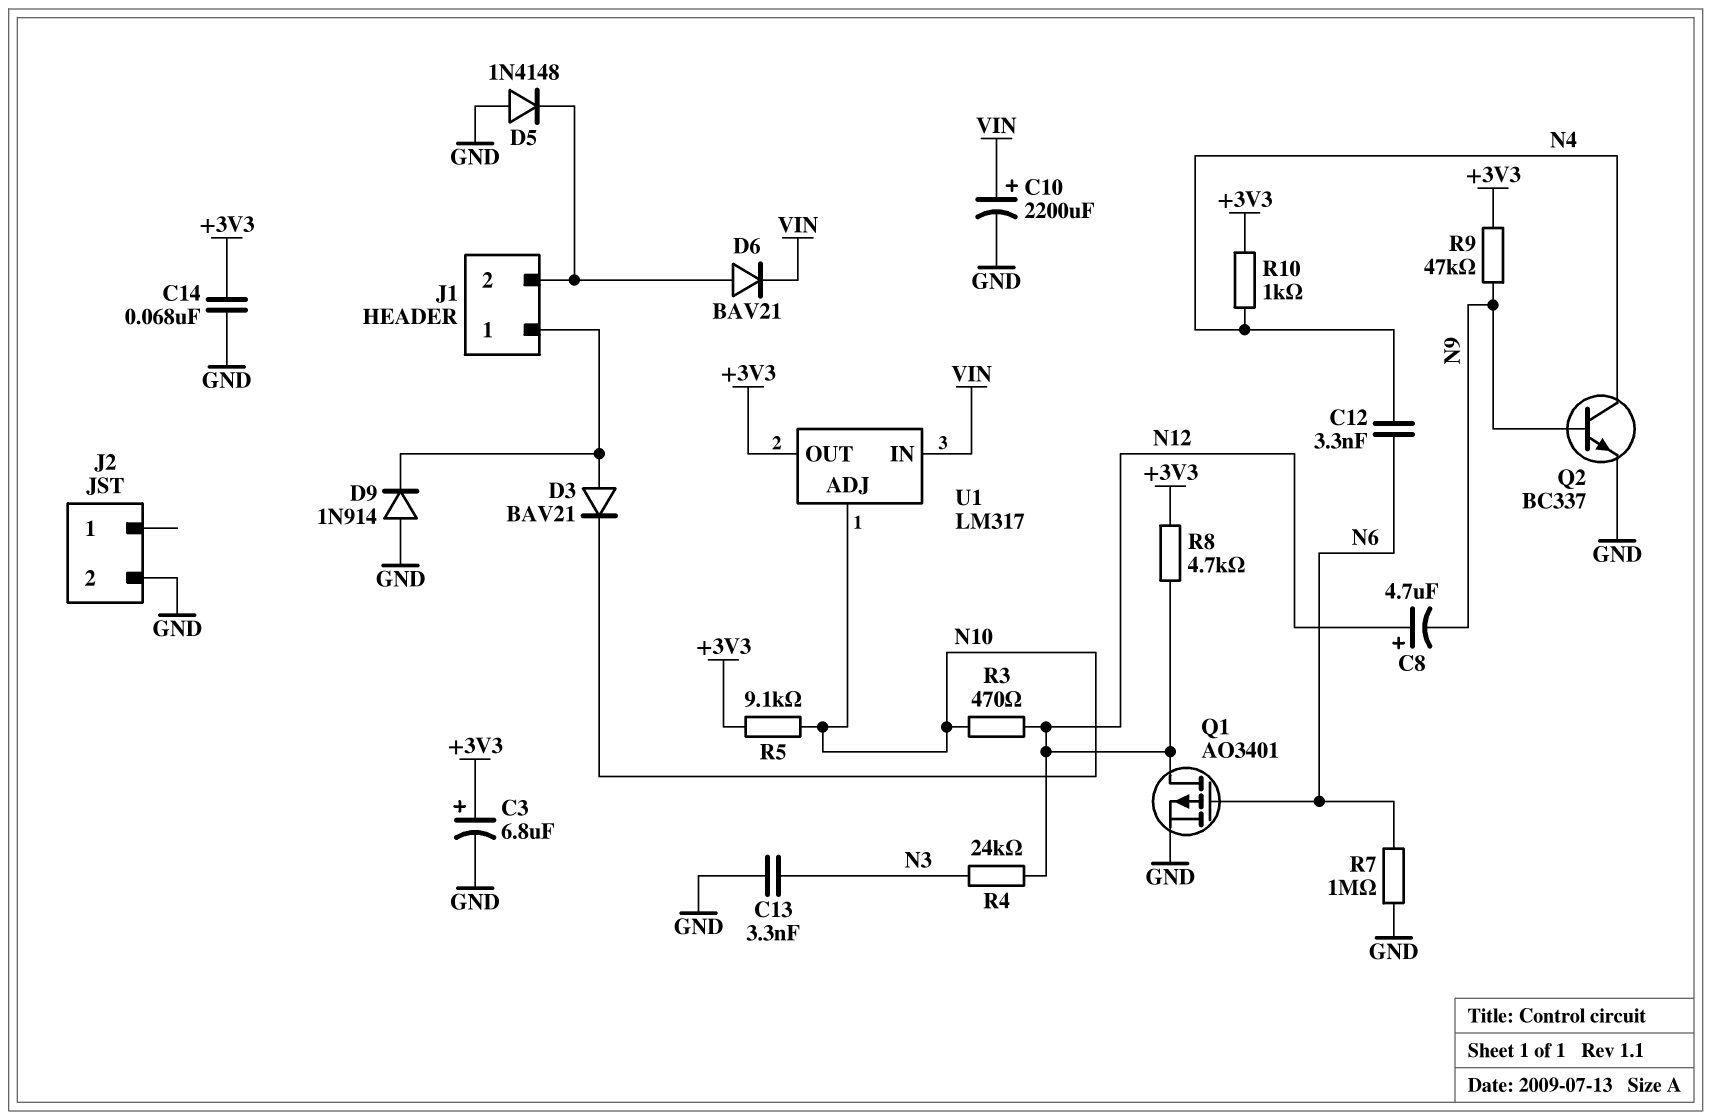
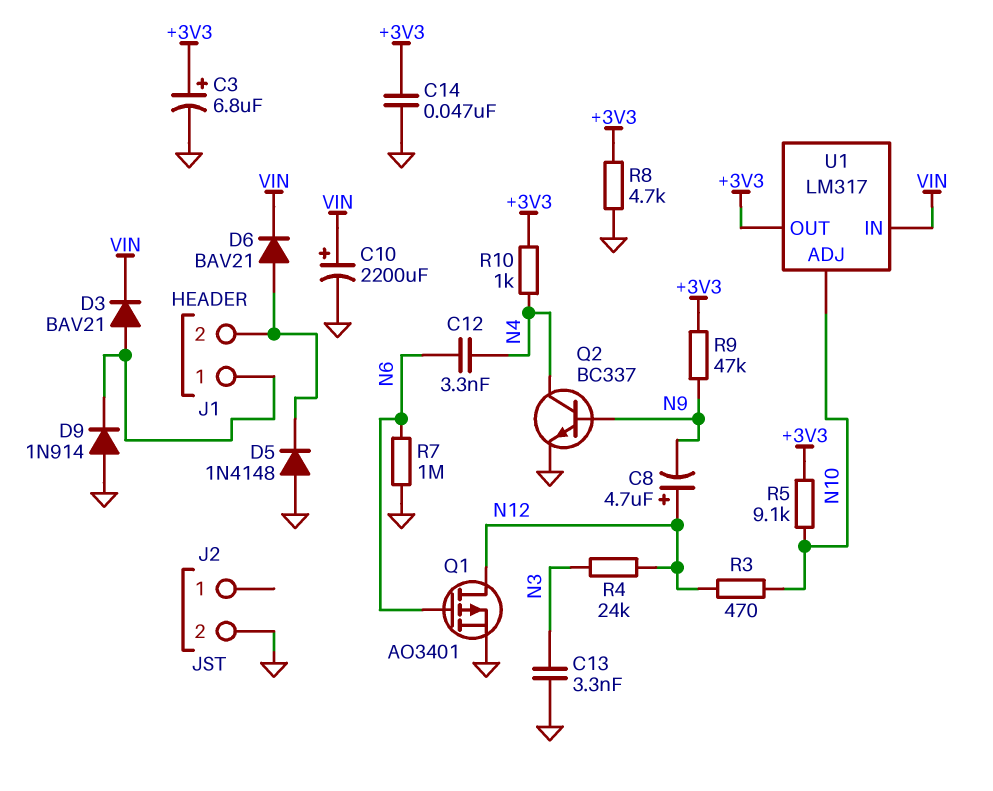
C14: 68nF (+3V3, GND) -> 47nF (+3V3, GND)
D3: diode BAV21 (A J1/1, K N10) -> diode BAV21 (A J1/1, K VIN)
R8: 4.7k (+3V3, N12) -> 4.7k (+3V3, GND)

